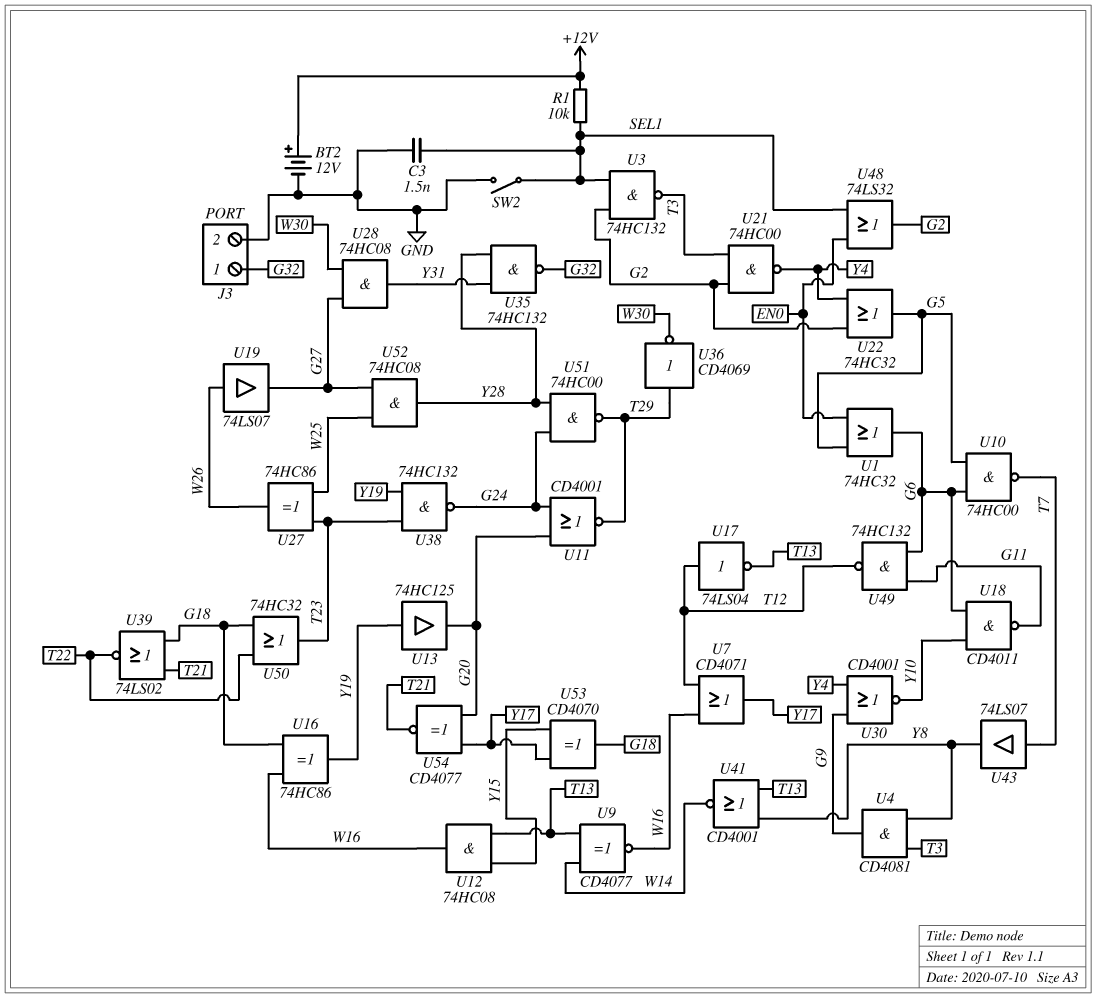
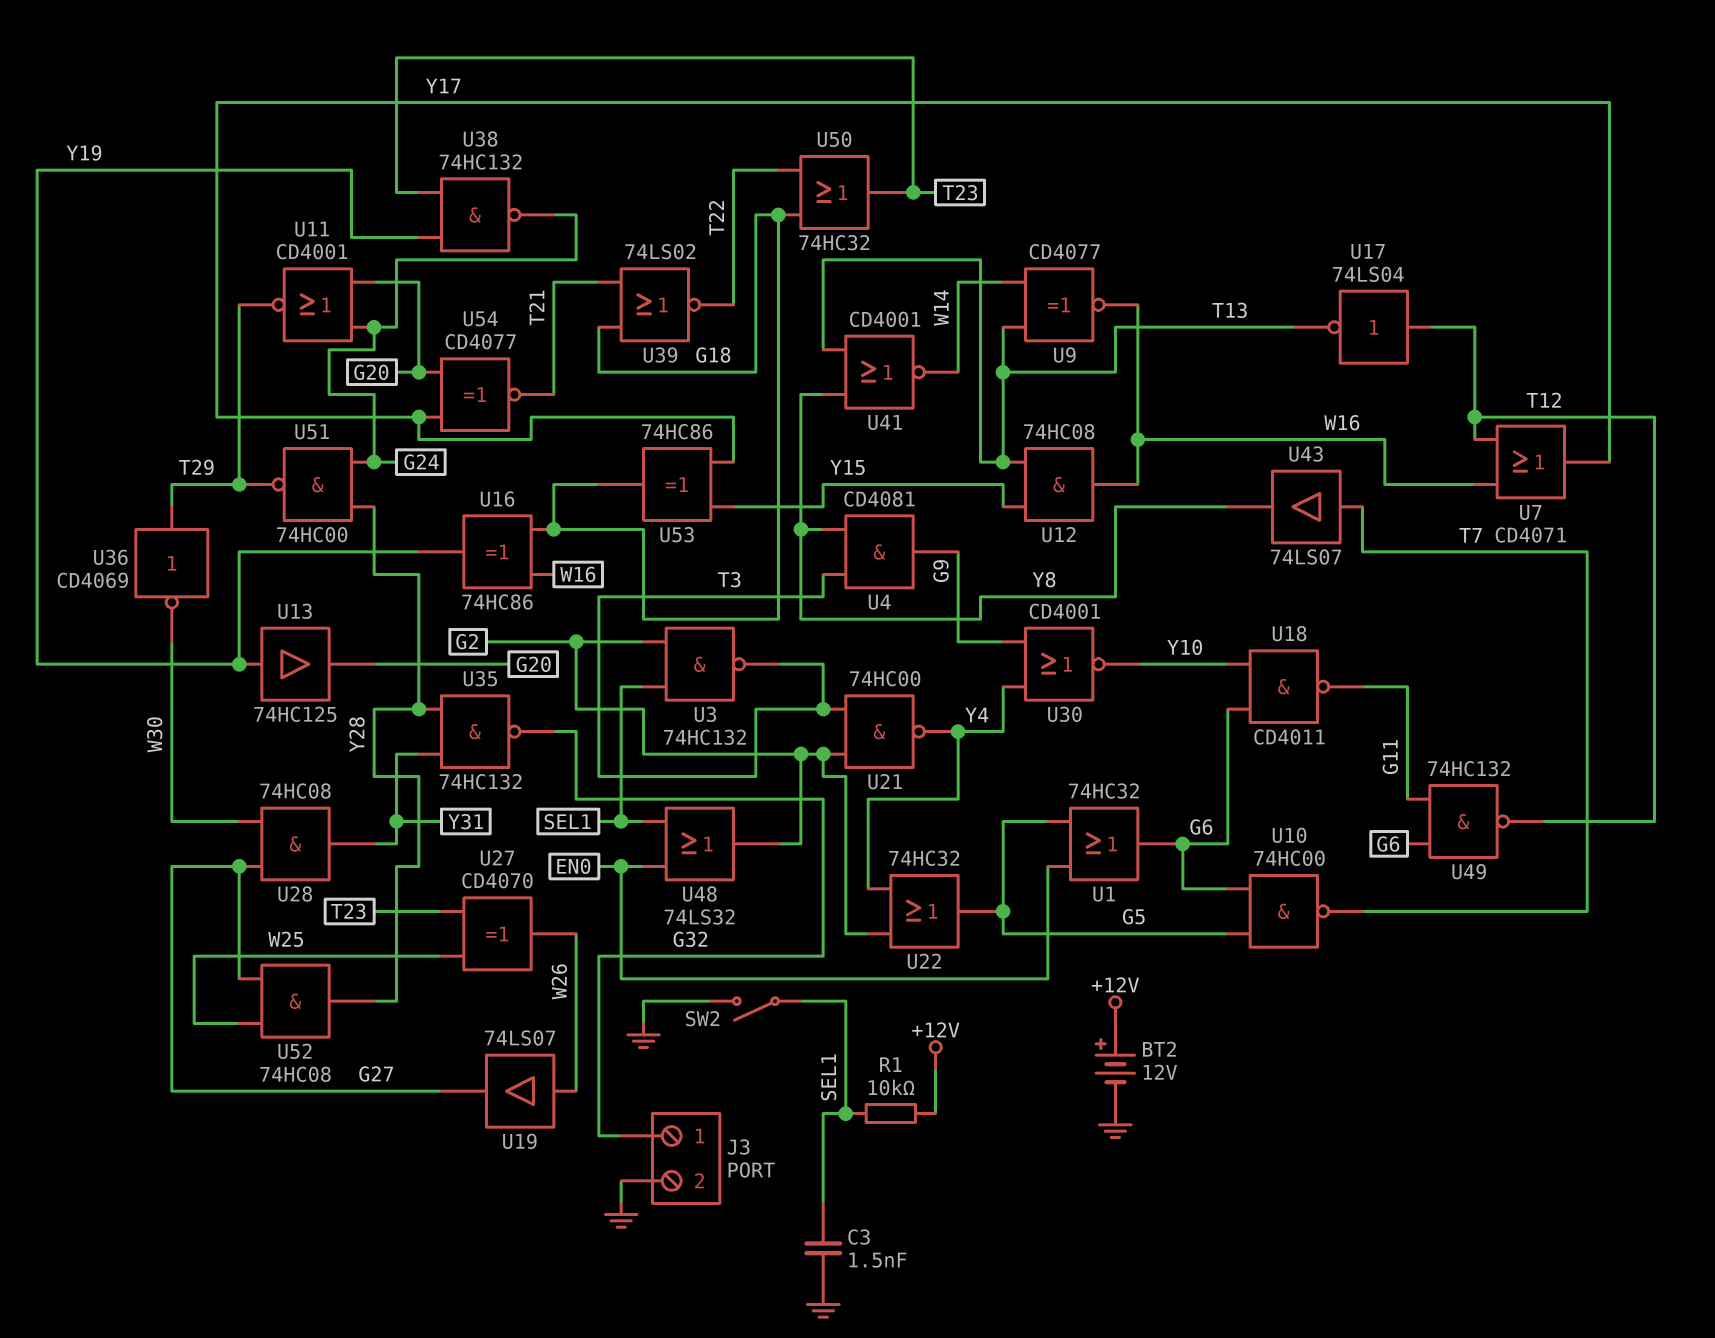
U27: XOR 74HC86 (in T23, in W25, out W26) -> XOR CD4070 (in T23, in W25, out W26)
U53: XOR CD4070 (in Y15, in Y17, out G18) -> XOR 74HC86 (in Y15, in Y17, out G18)

